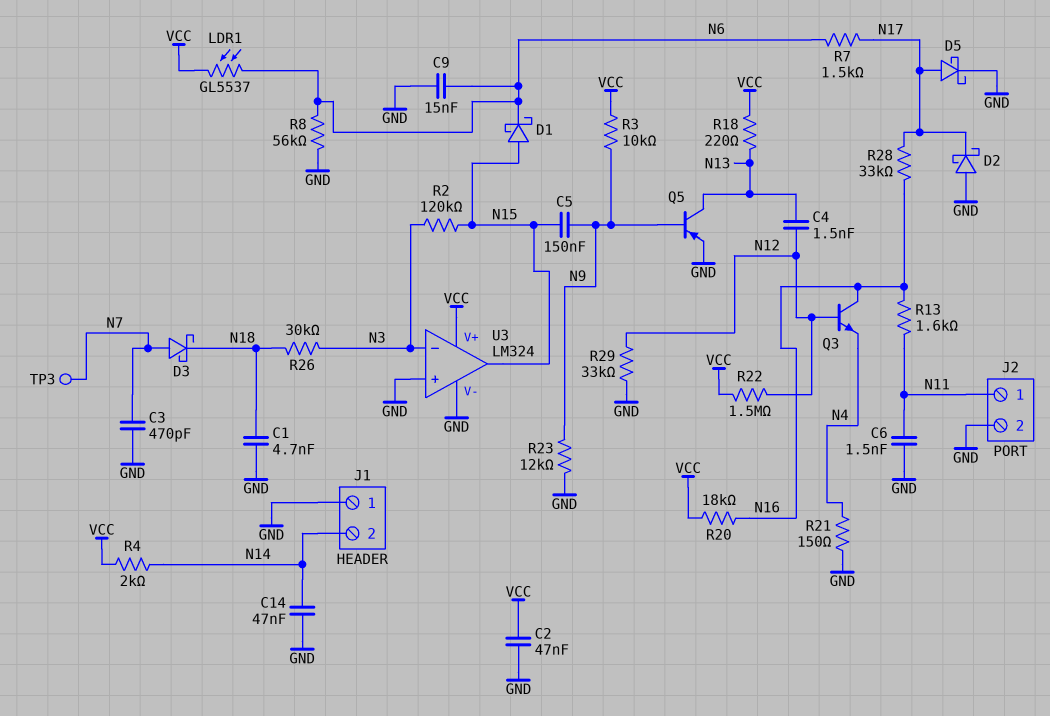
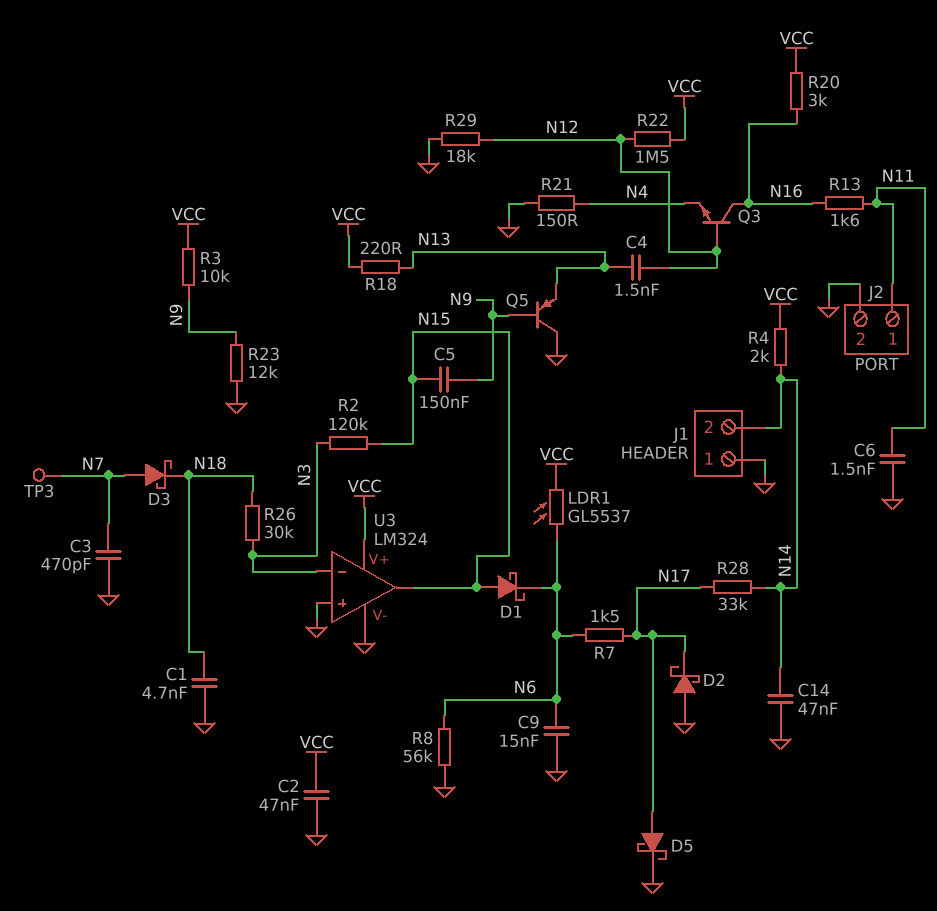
Q5: PNP (B N9, C N13, E GND) -> PNP (B N9, C GND, E N13)
R20: 18k (N16, VCC) -> 3k (N16, VCC)
R28: 33k (N16, N17) -> 33k (N14, N17)
R29: 33k (GND, N12) -> 18k (GND, N12)

